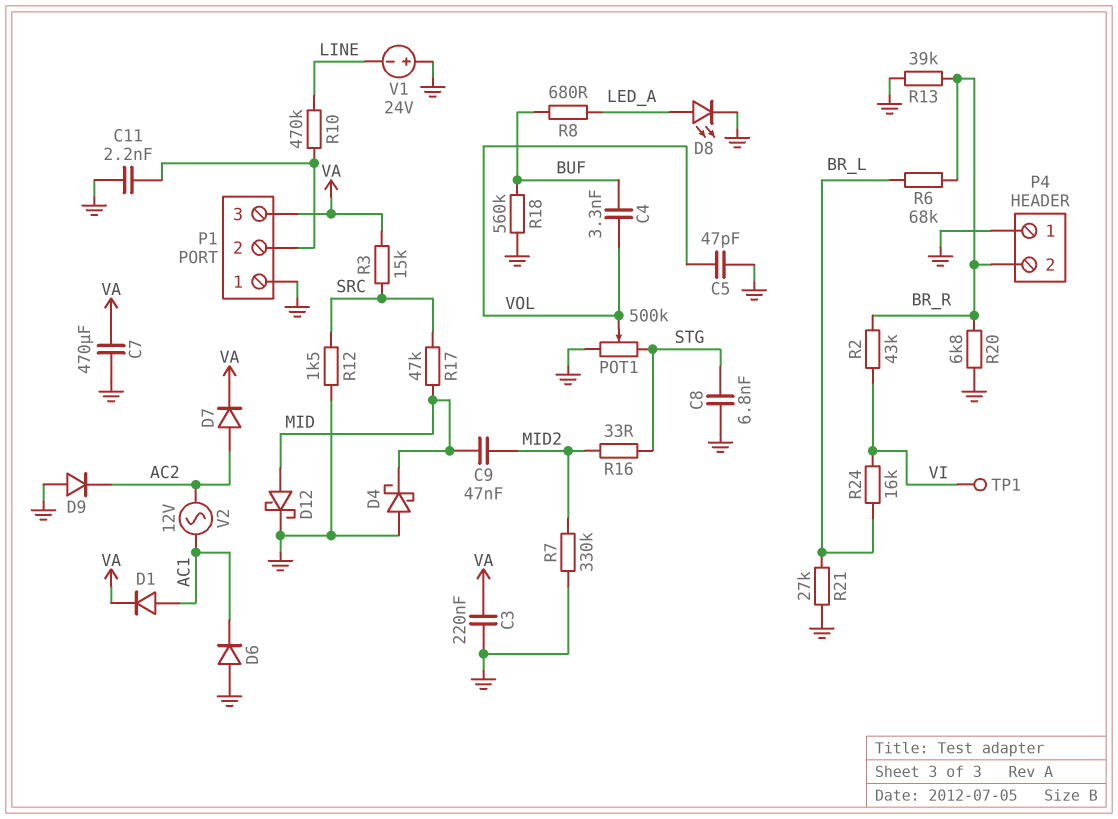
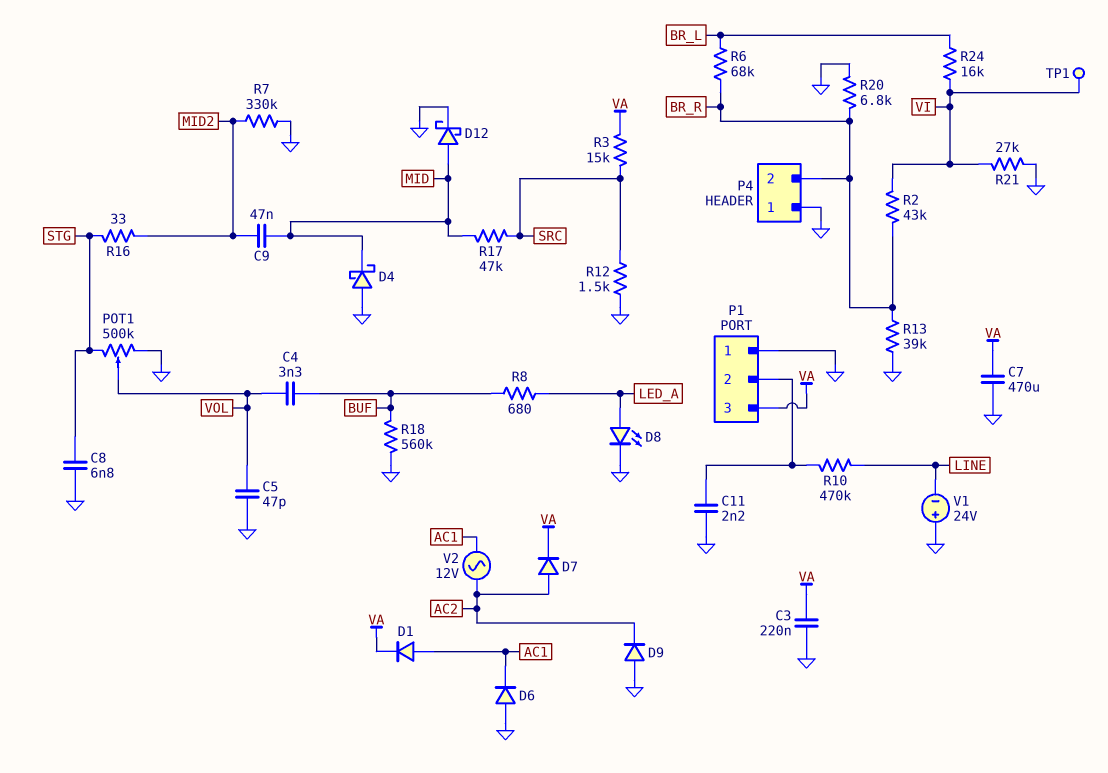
R21: 27k (BR_L, GND) -> 27k (GND, VI)

